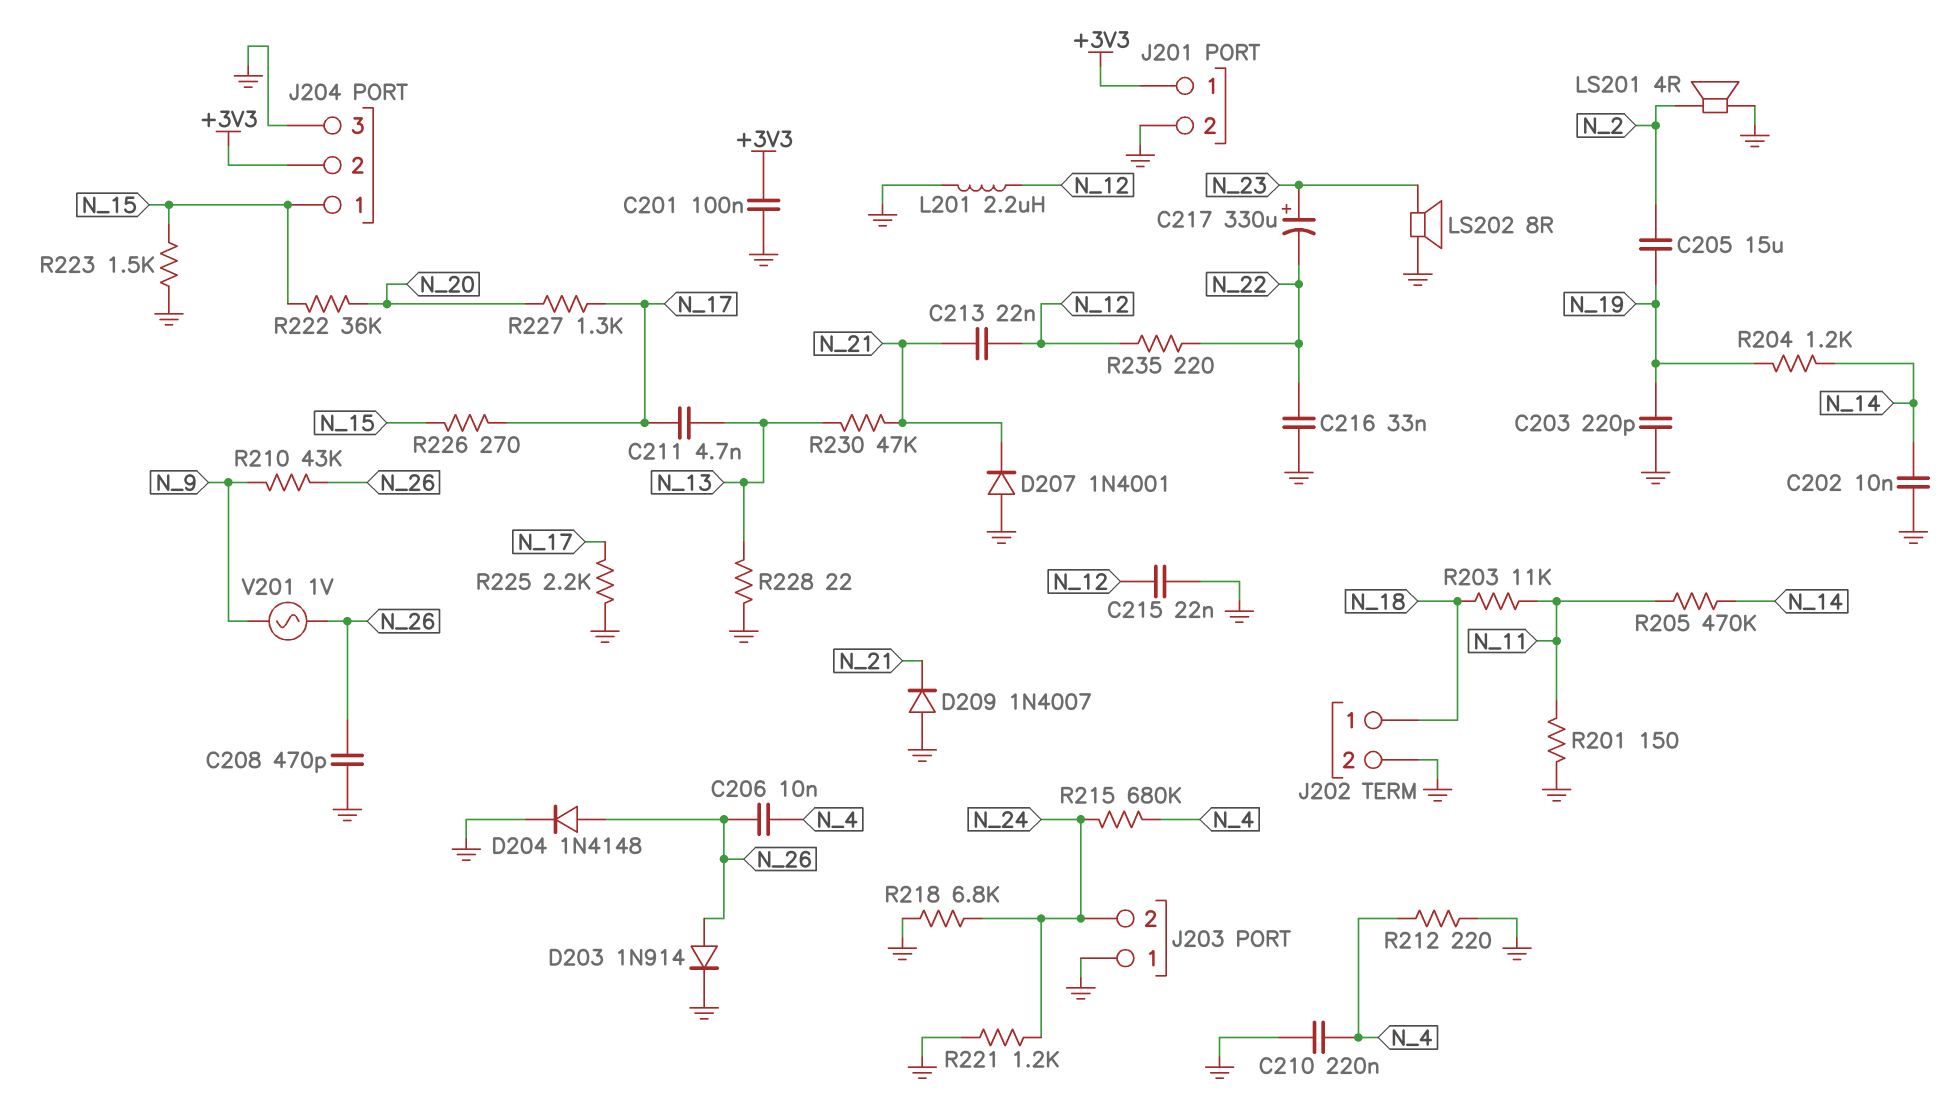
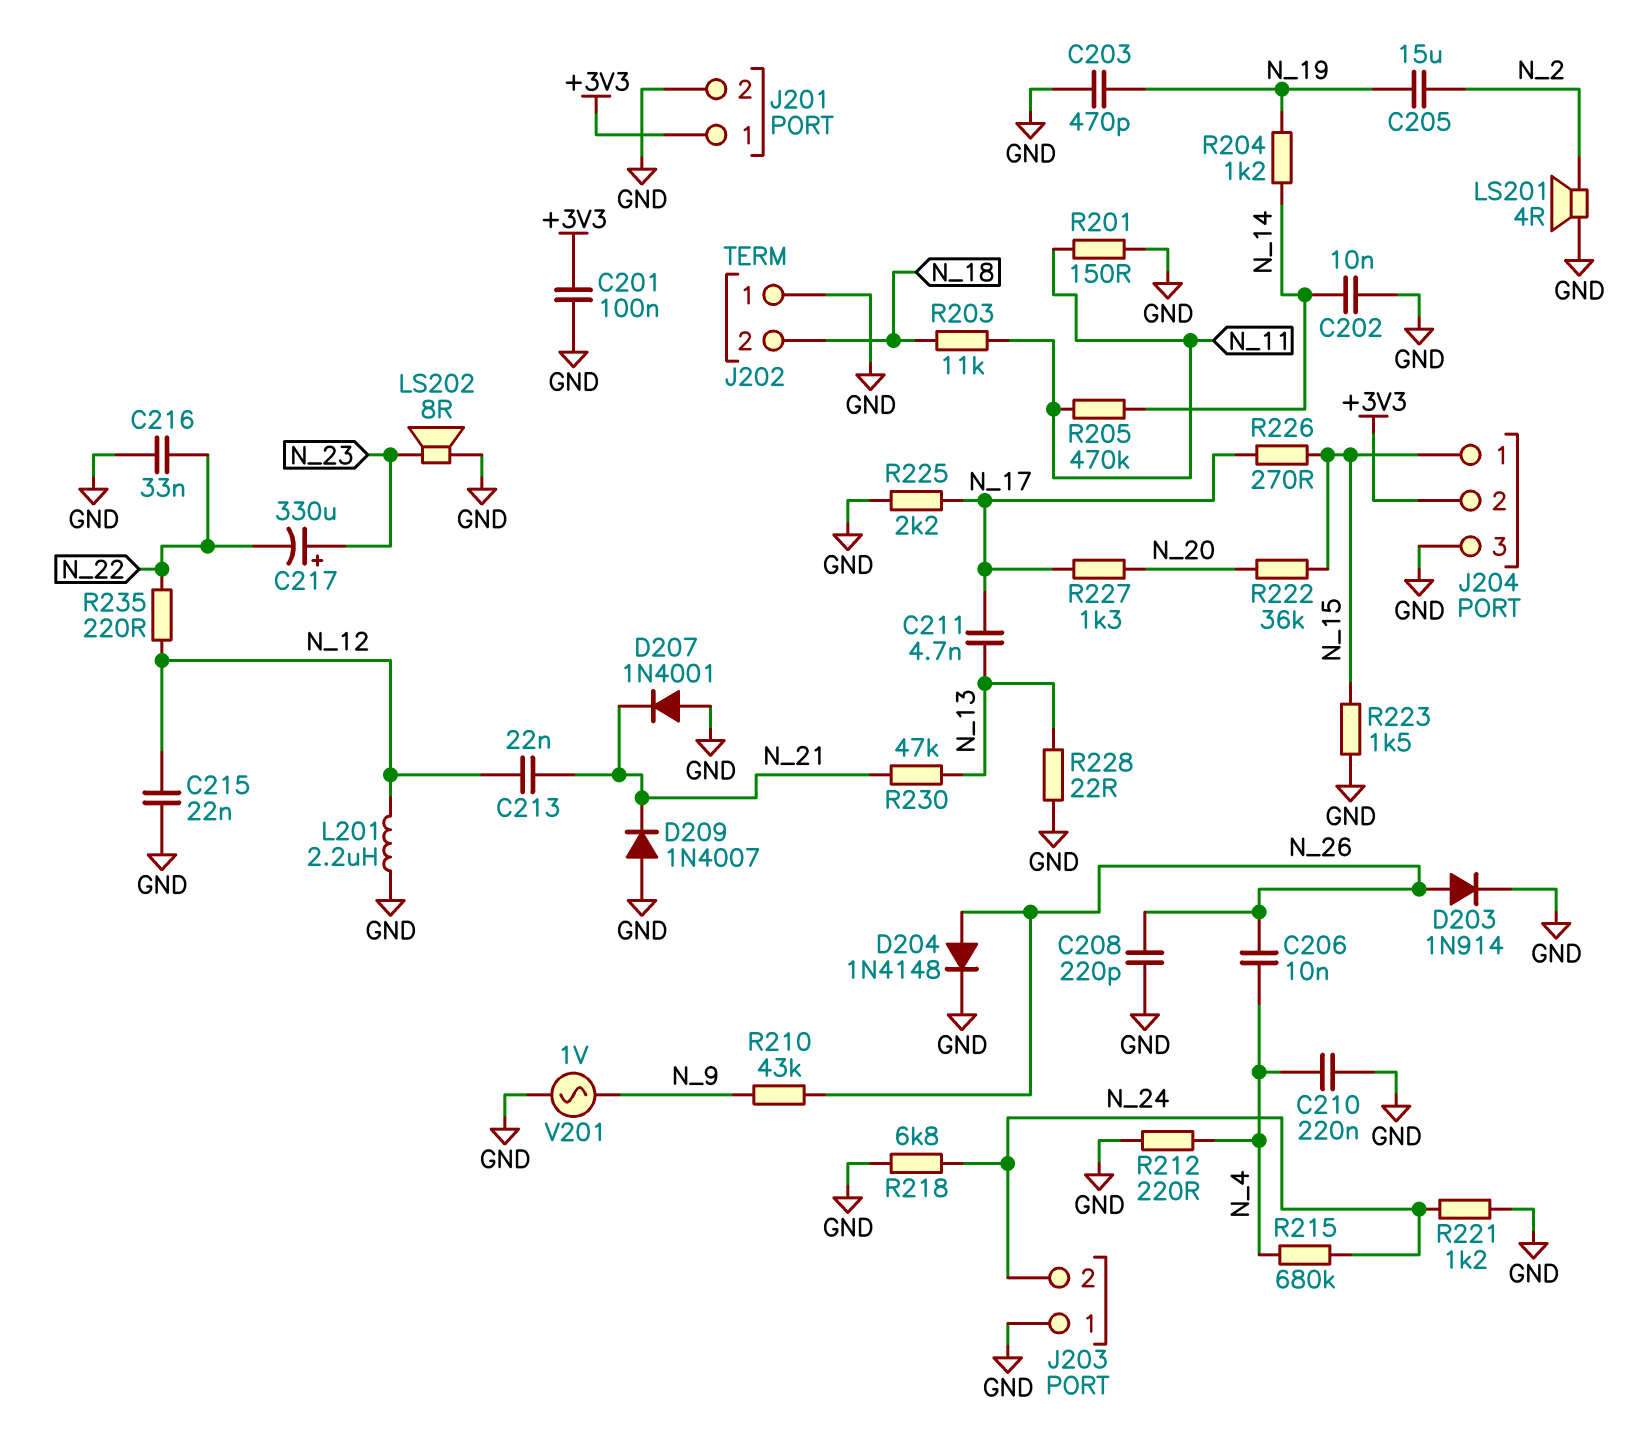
C203: 220pF (GND, N_19) -> 470pF (GND, N_19)
C208: 470pF (GND, N_26) -> 220pF (GND, N_26)
J202 pin 1: N_18 -> GND
J202 pin 2: GND -> N_18
V201: AC 1V (N_9, N_26) -> AC 1V (GND, N_9)

